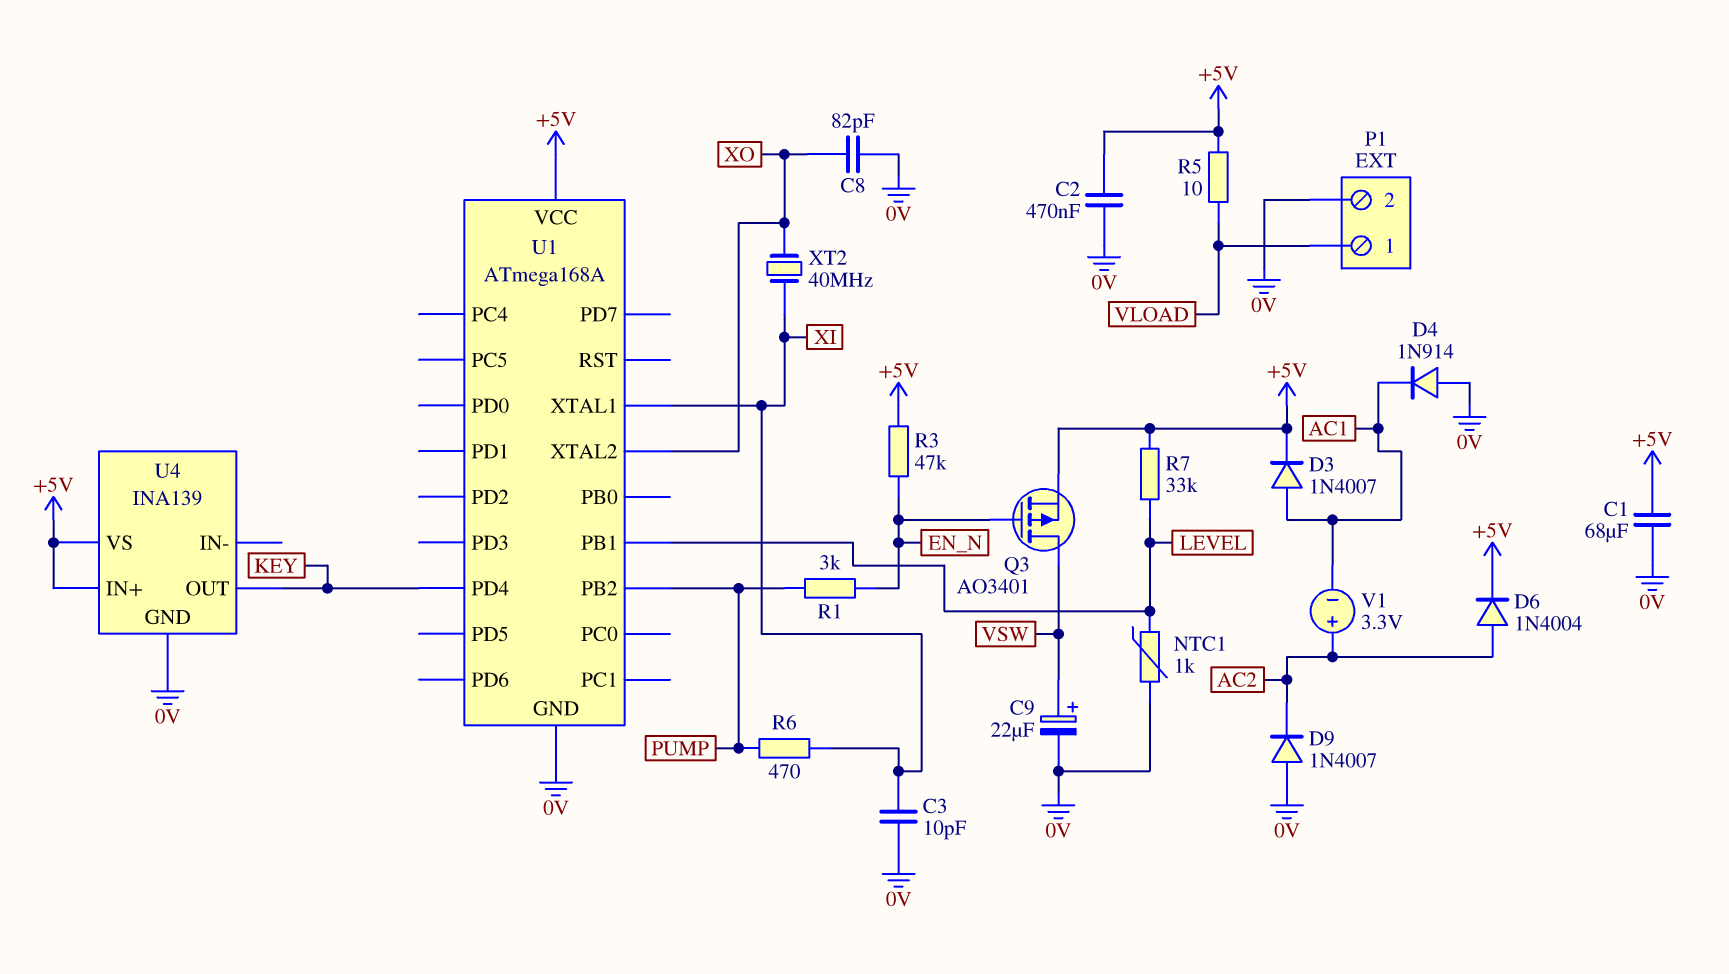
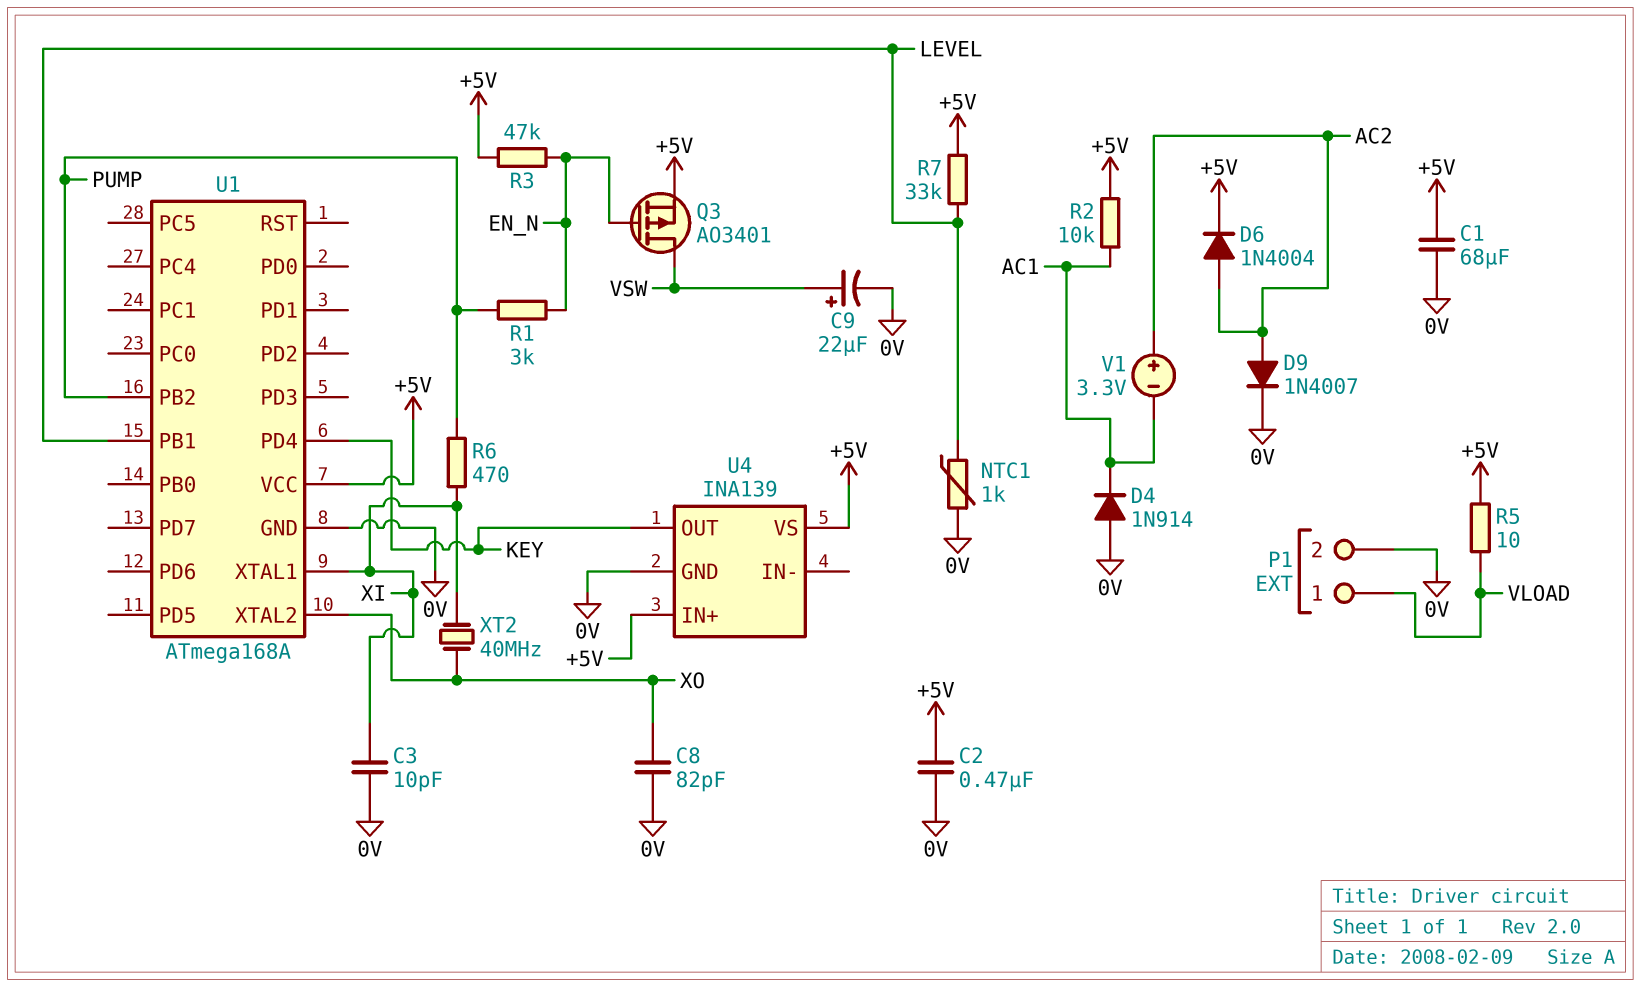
D3: diode 1N4007 (A AC1, K +5V) -> none
D9: diode 1N4007 (A 0V, K AC2) -> diode 1N4007 (A AC2, K 0V)
R2: none -> 10k (+5V, AC1)

